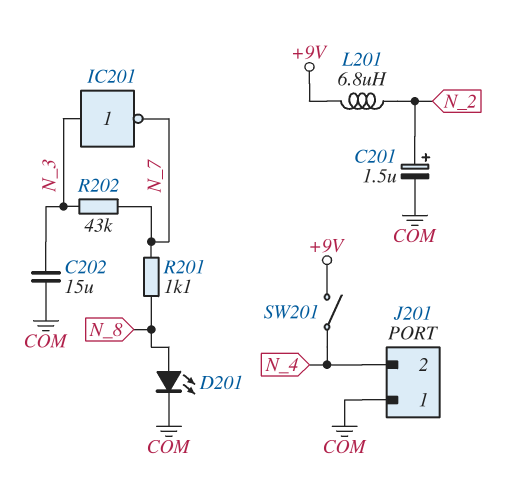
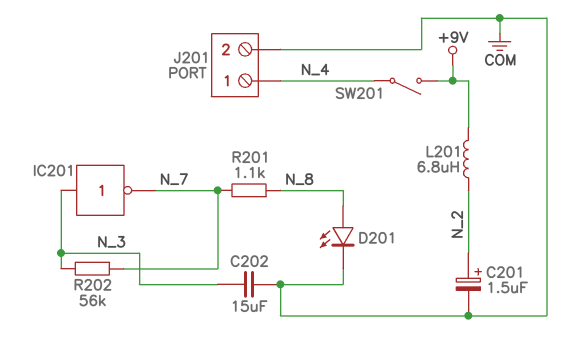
J201 pin 1: COM -> N_4
J201 pin 2: N_4 -> COM
R202: 43k (N_3, N_7) -> 56k (N_3, N_7)

